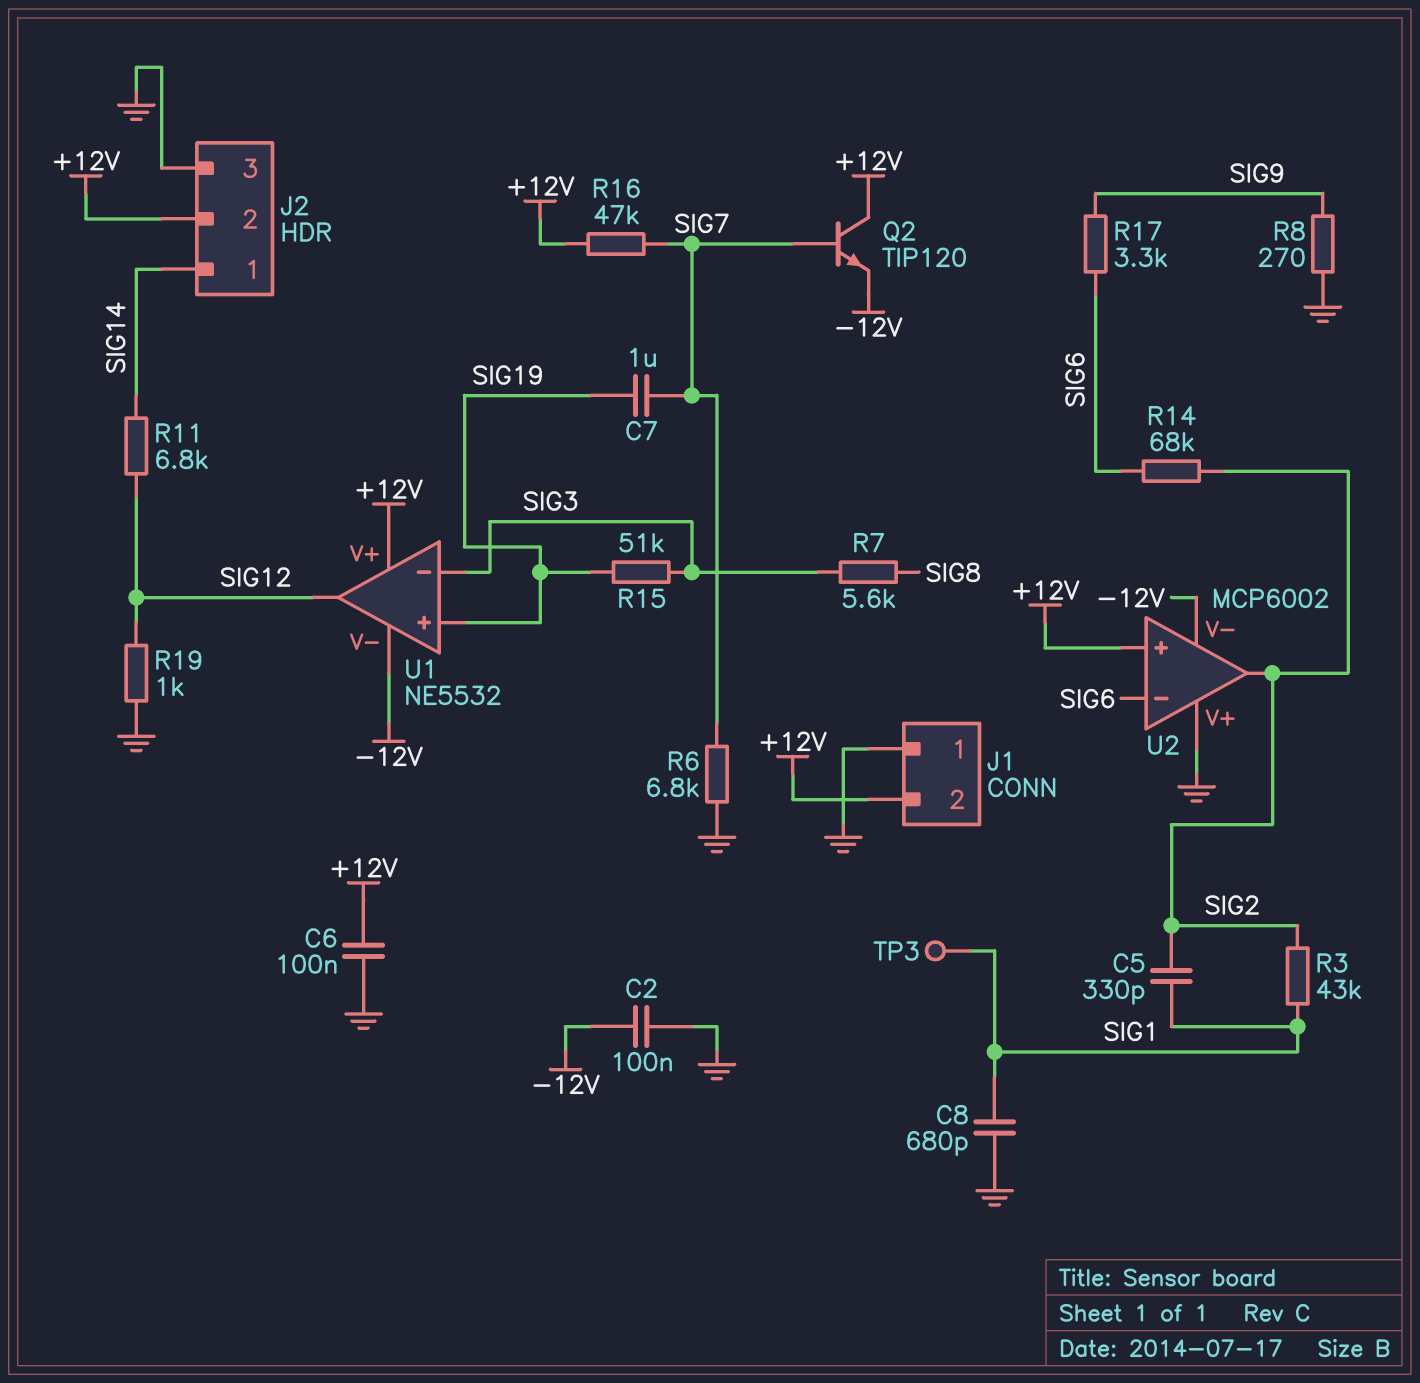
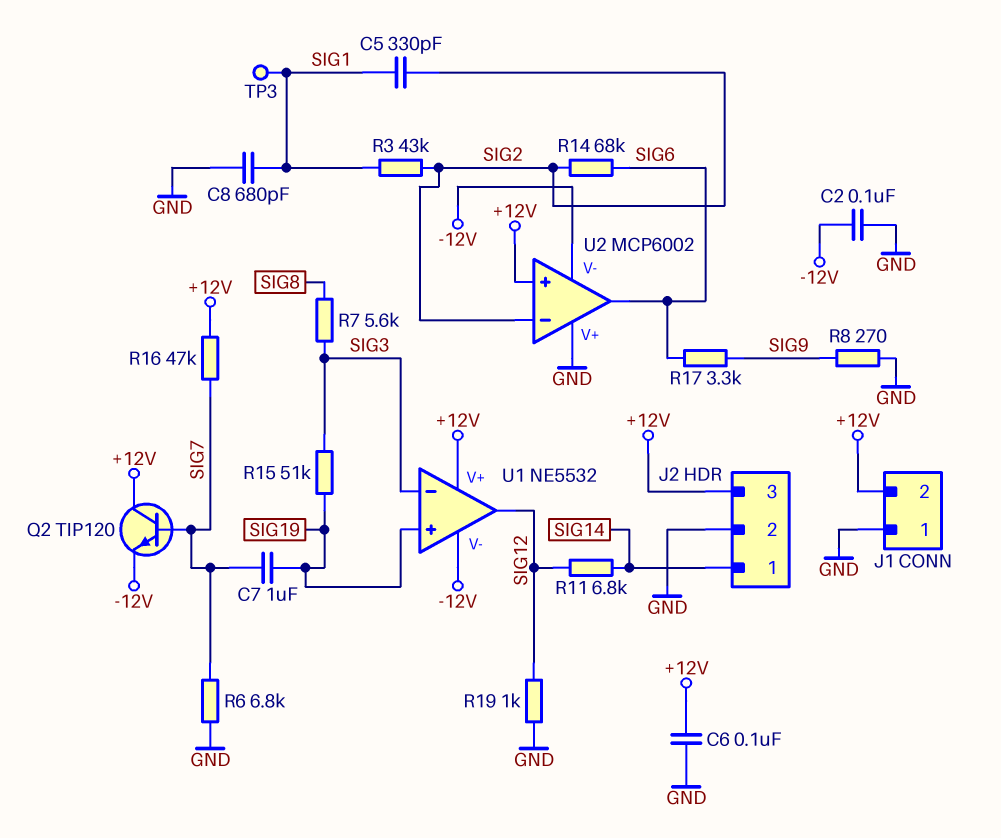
J2 pin 2: +12V -> GND
J2 pin 3: GND -> +12V
U2 pin in-: SIG6 -> SIG2
U2 pin out: SIG2 -> SIG6

